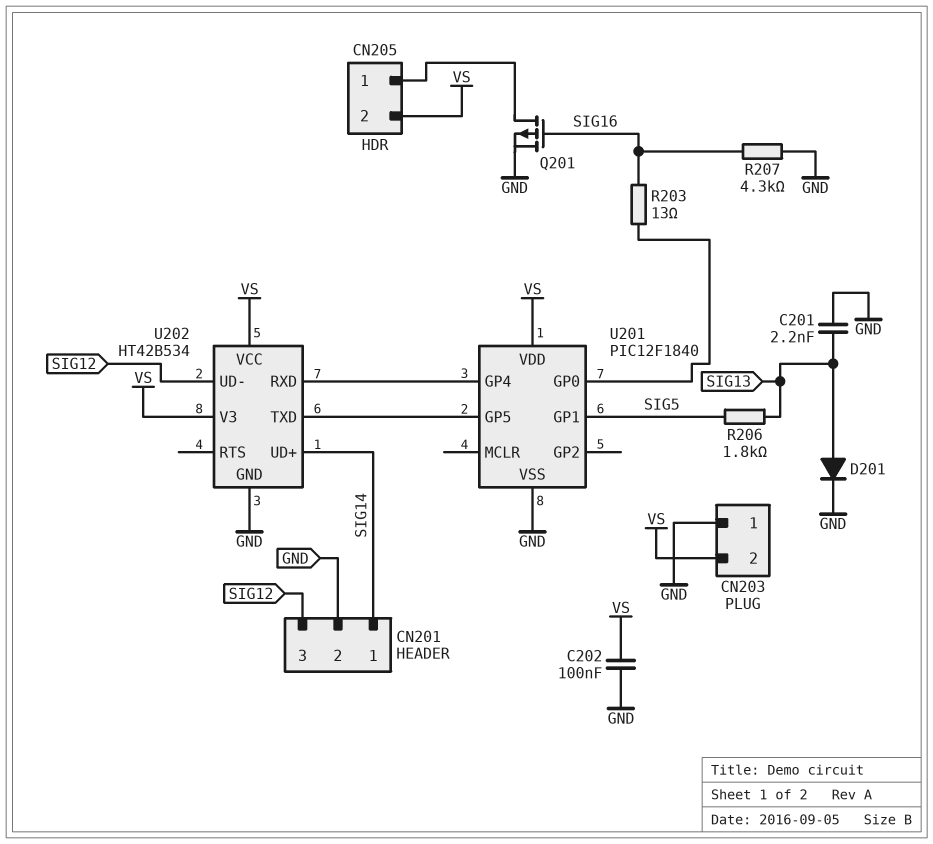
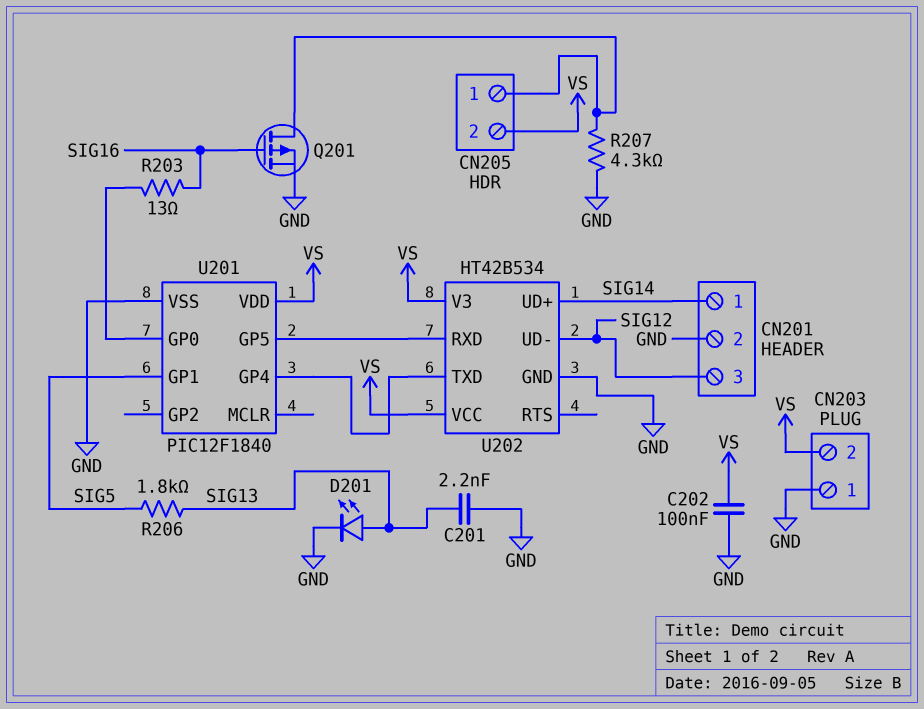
D201: diode (A SIG13, K GND) -> LED (A SIG13, K GND)
R207: 4.3k (GND, SIG16) -> 4.3k (CN205/1, GND)
U202 pin RXD: U201/GP4 -> U201/GP5
U202 pin TXD: U201/GP5 -> U201/GP4

